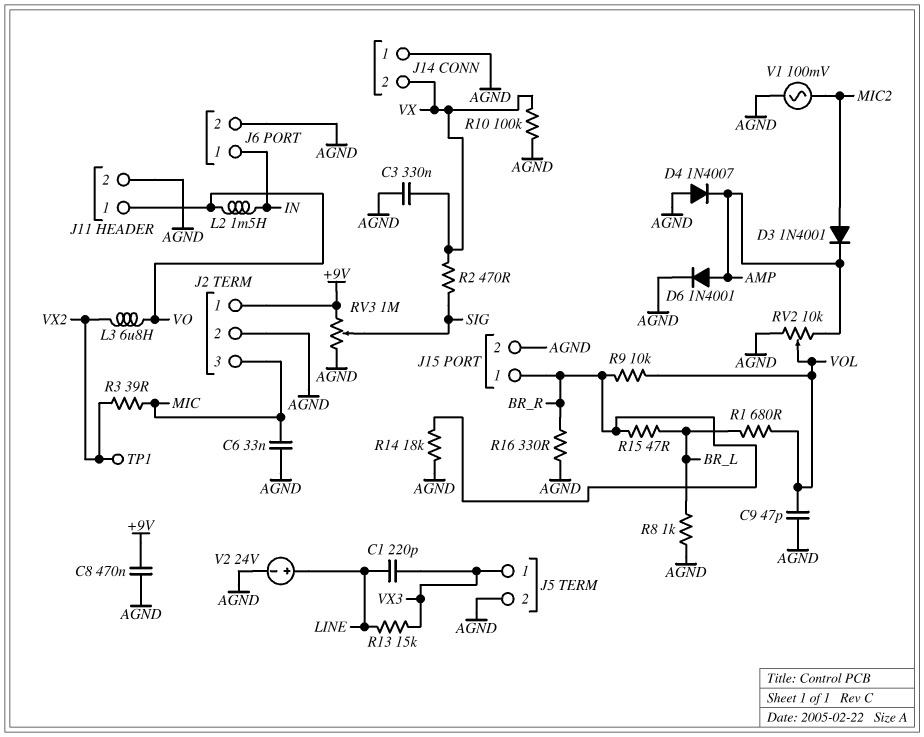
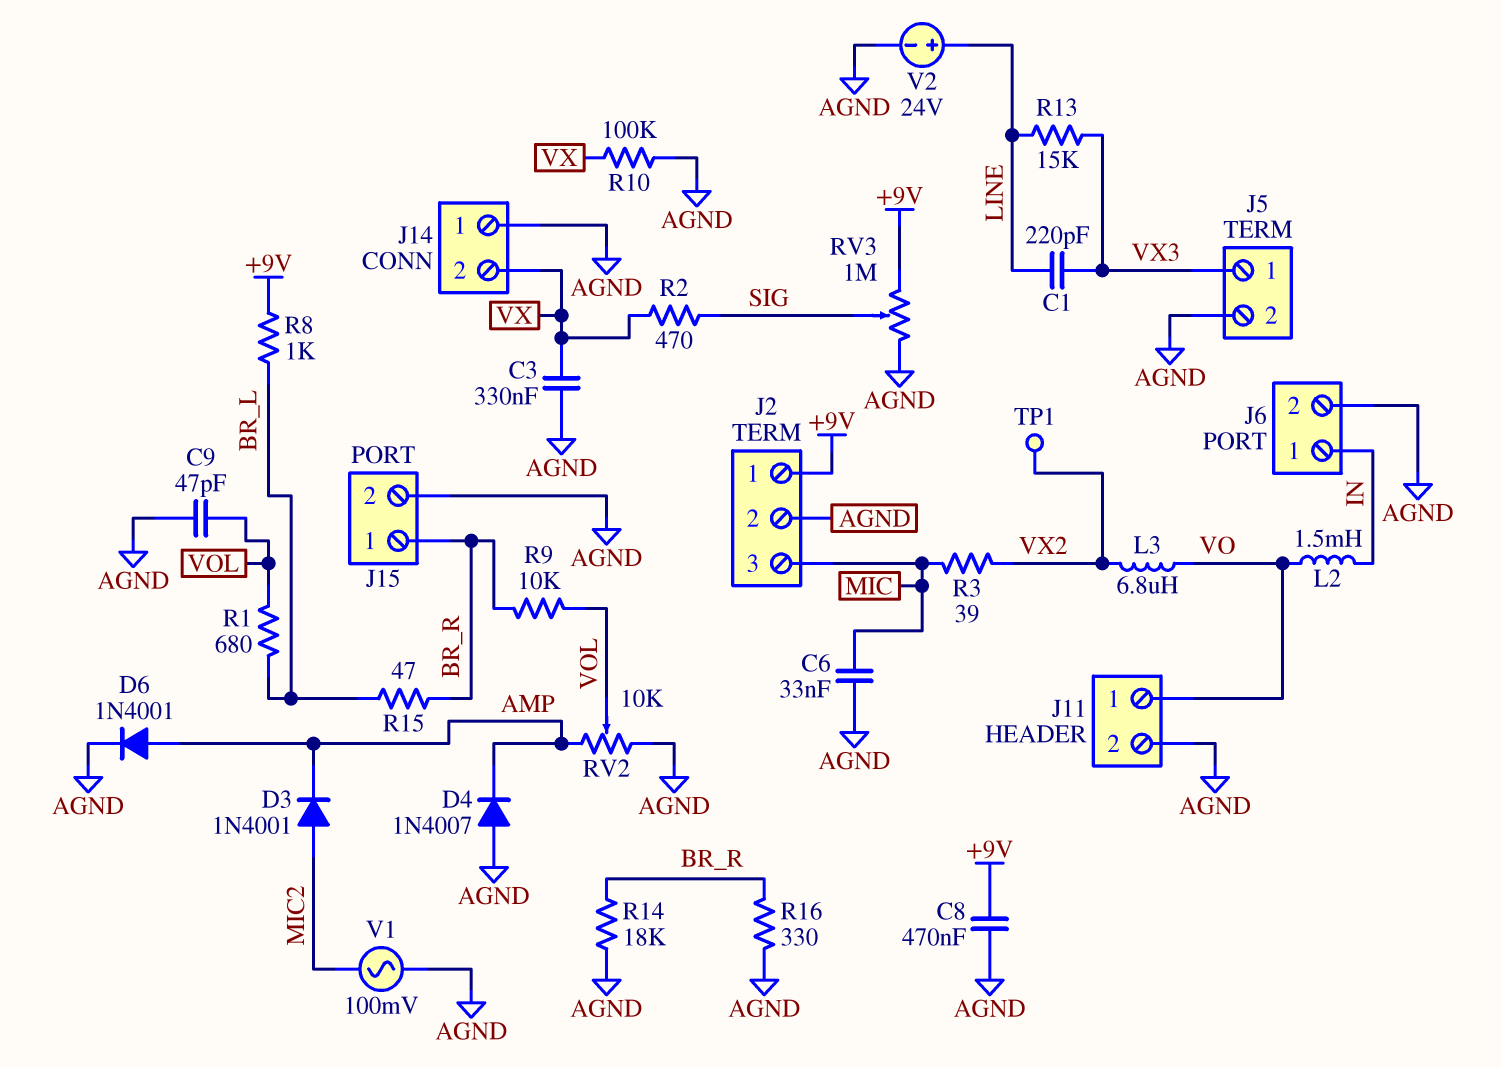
R8: 1k (AGND, BR_L) -> 1k (+9V, BR_L)

